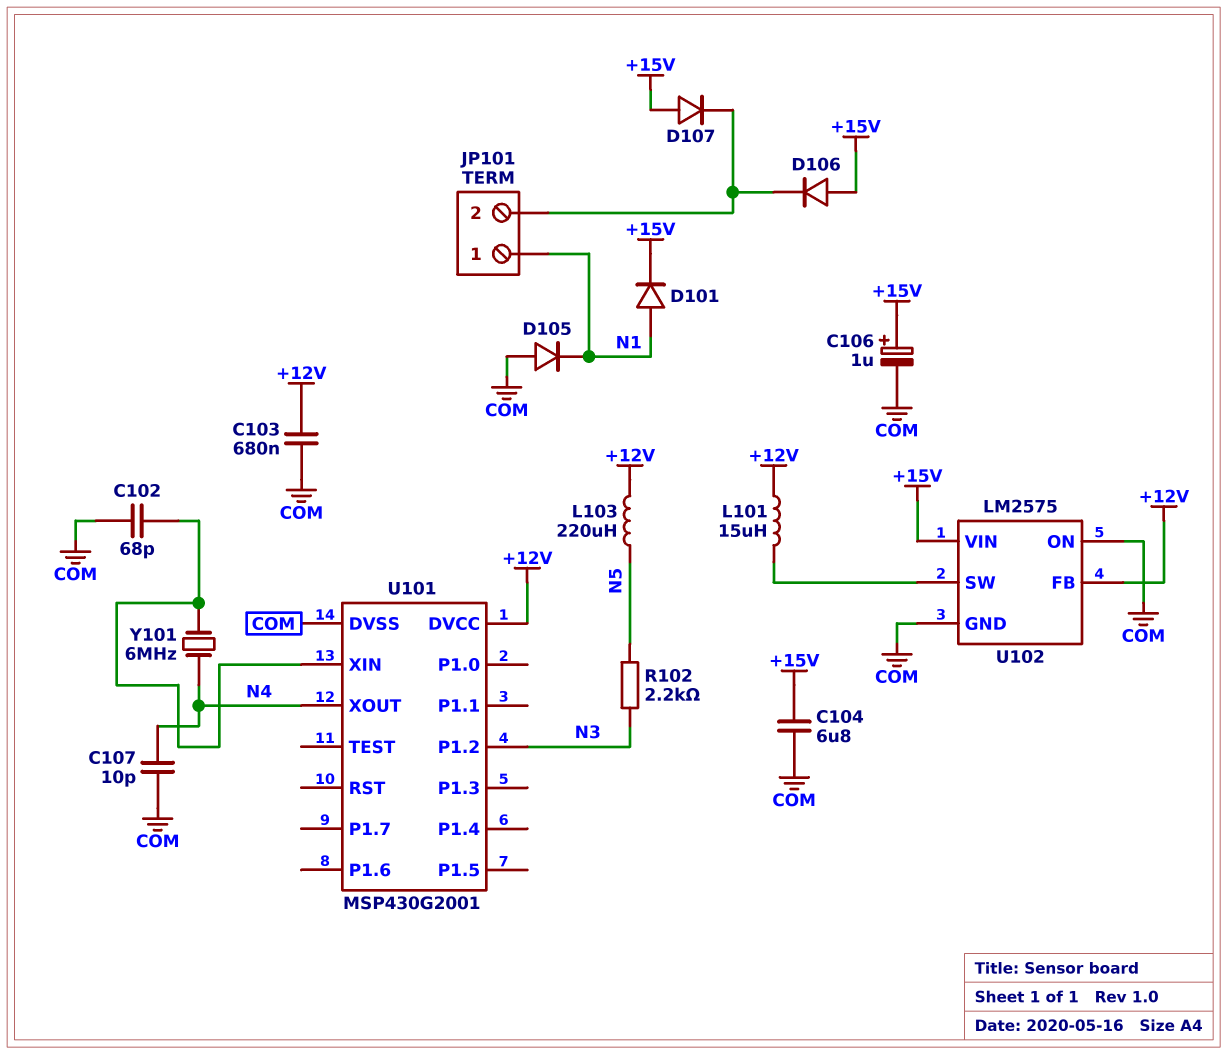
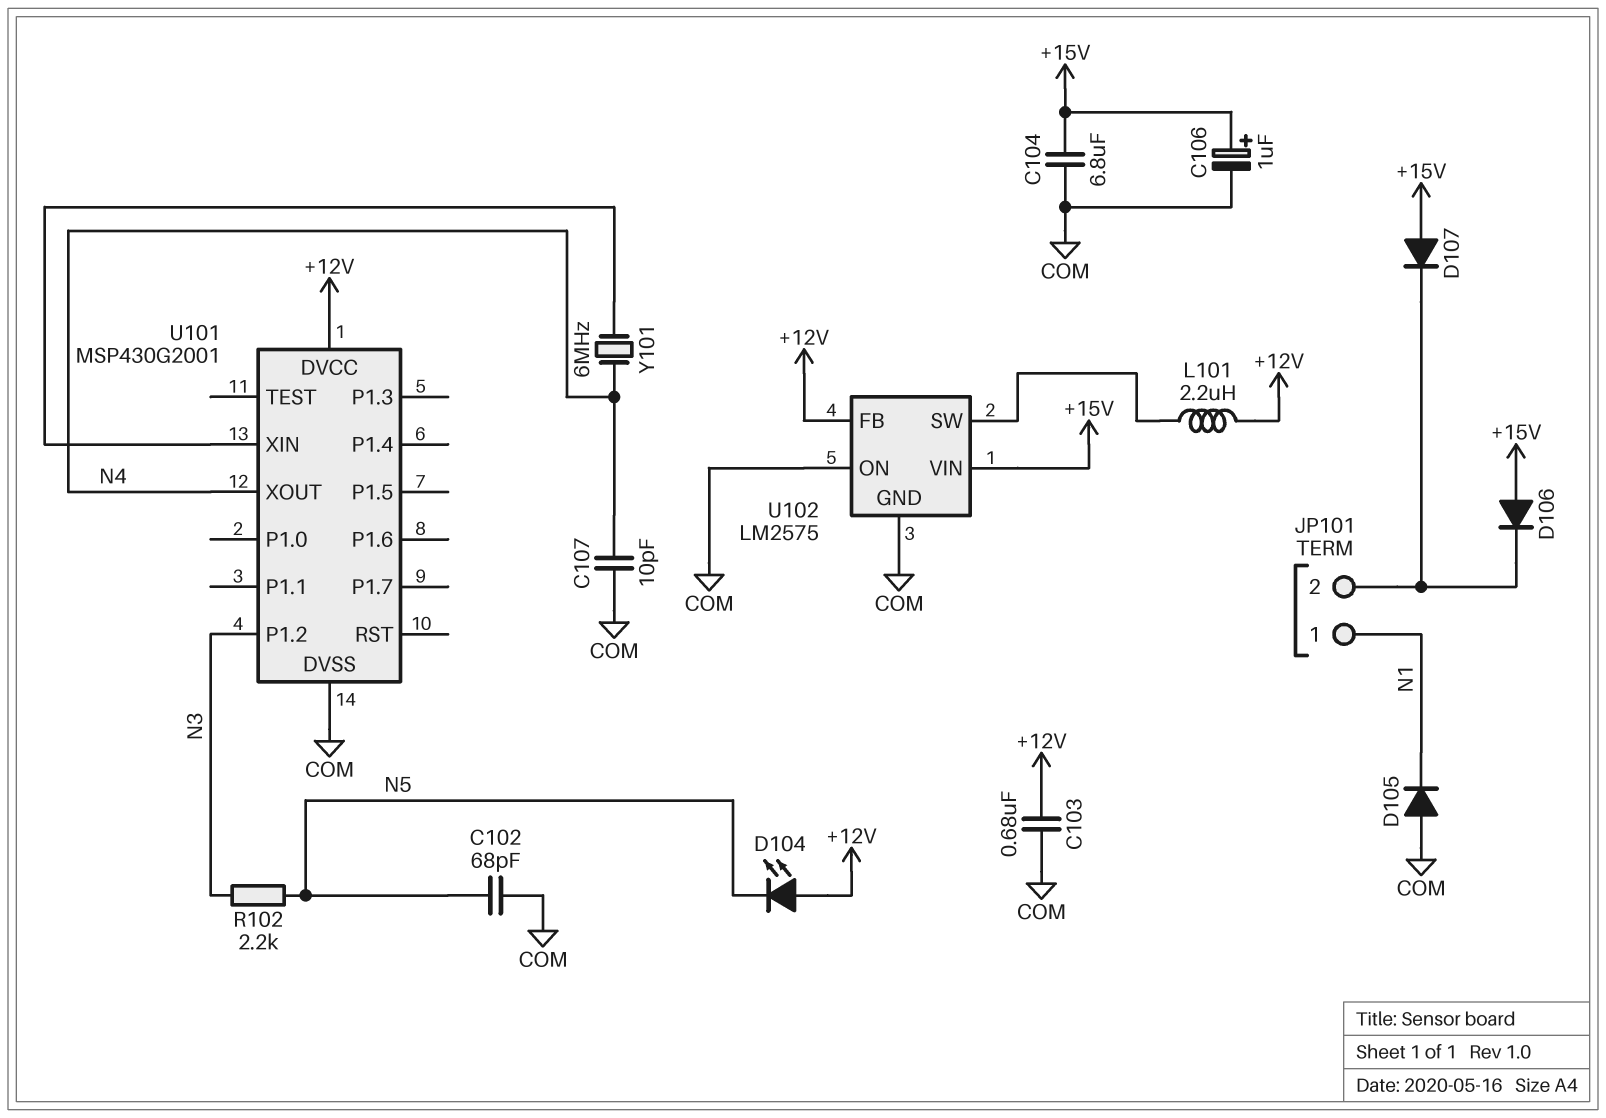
C102: 68pF (COM, U101/XIN) -> 68pF (COM, N5)
D101: diode (A N1, K +15V) -> none
D104: none -> LED (A +12V, K N5)
L101: 15uH (+12V, U102/SW) -> 2.2uH (+12V, U102/SW)
L103: 220uH (+12V, N5) -> none

